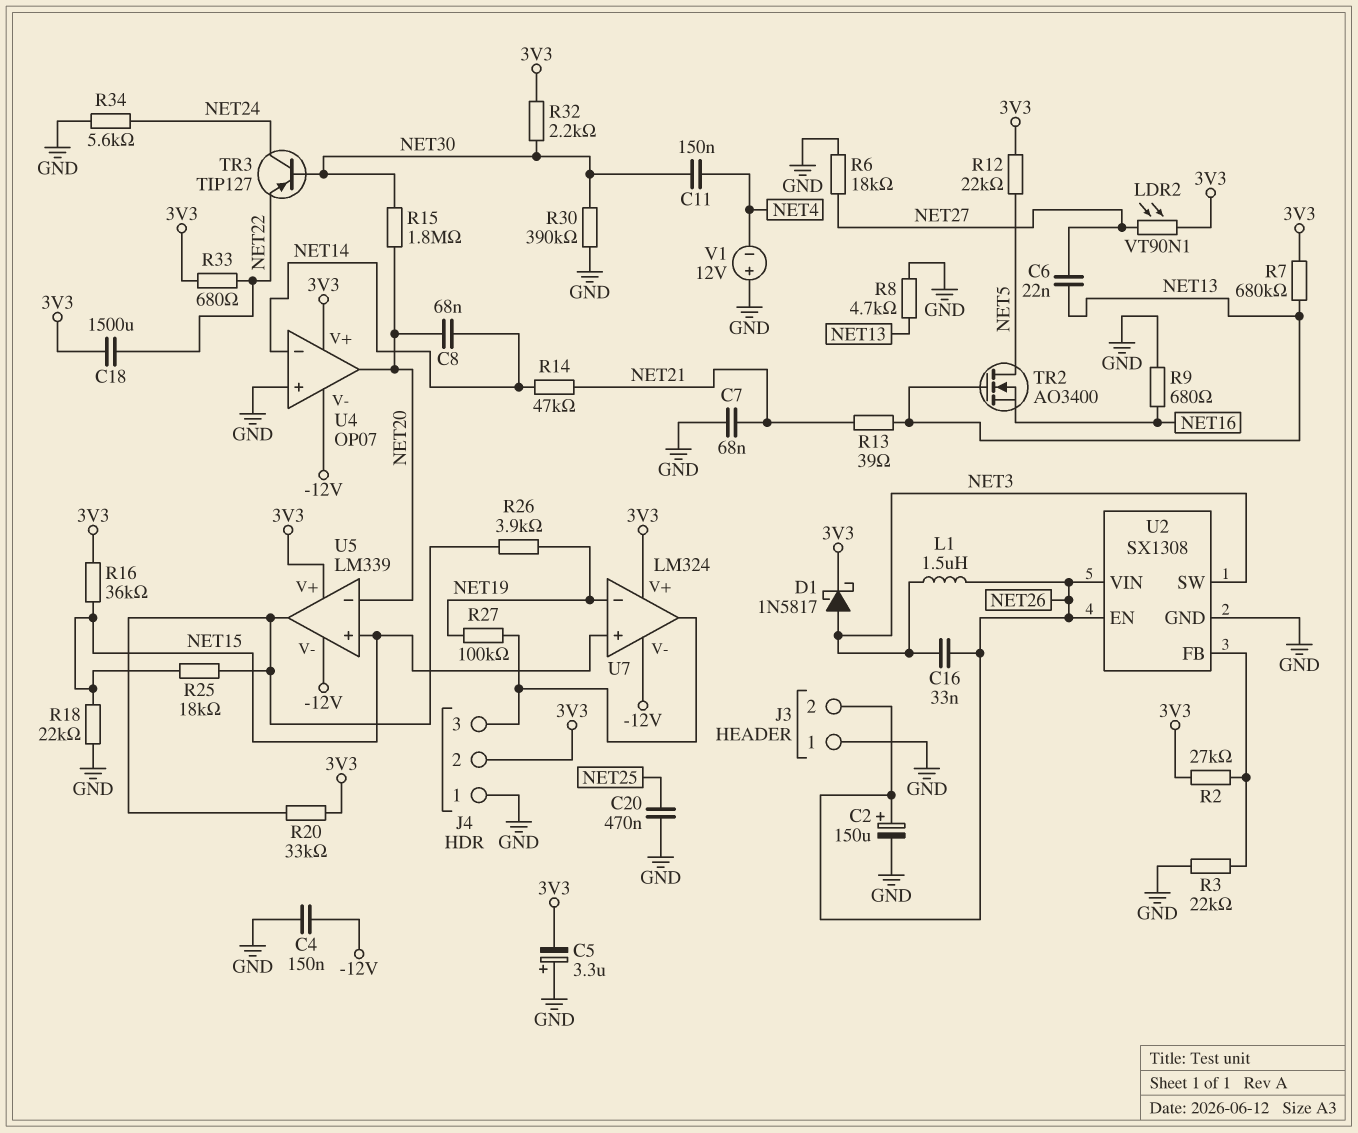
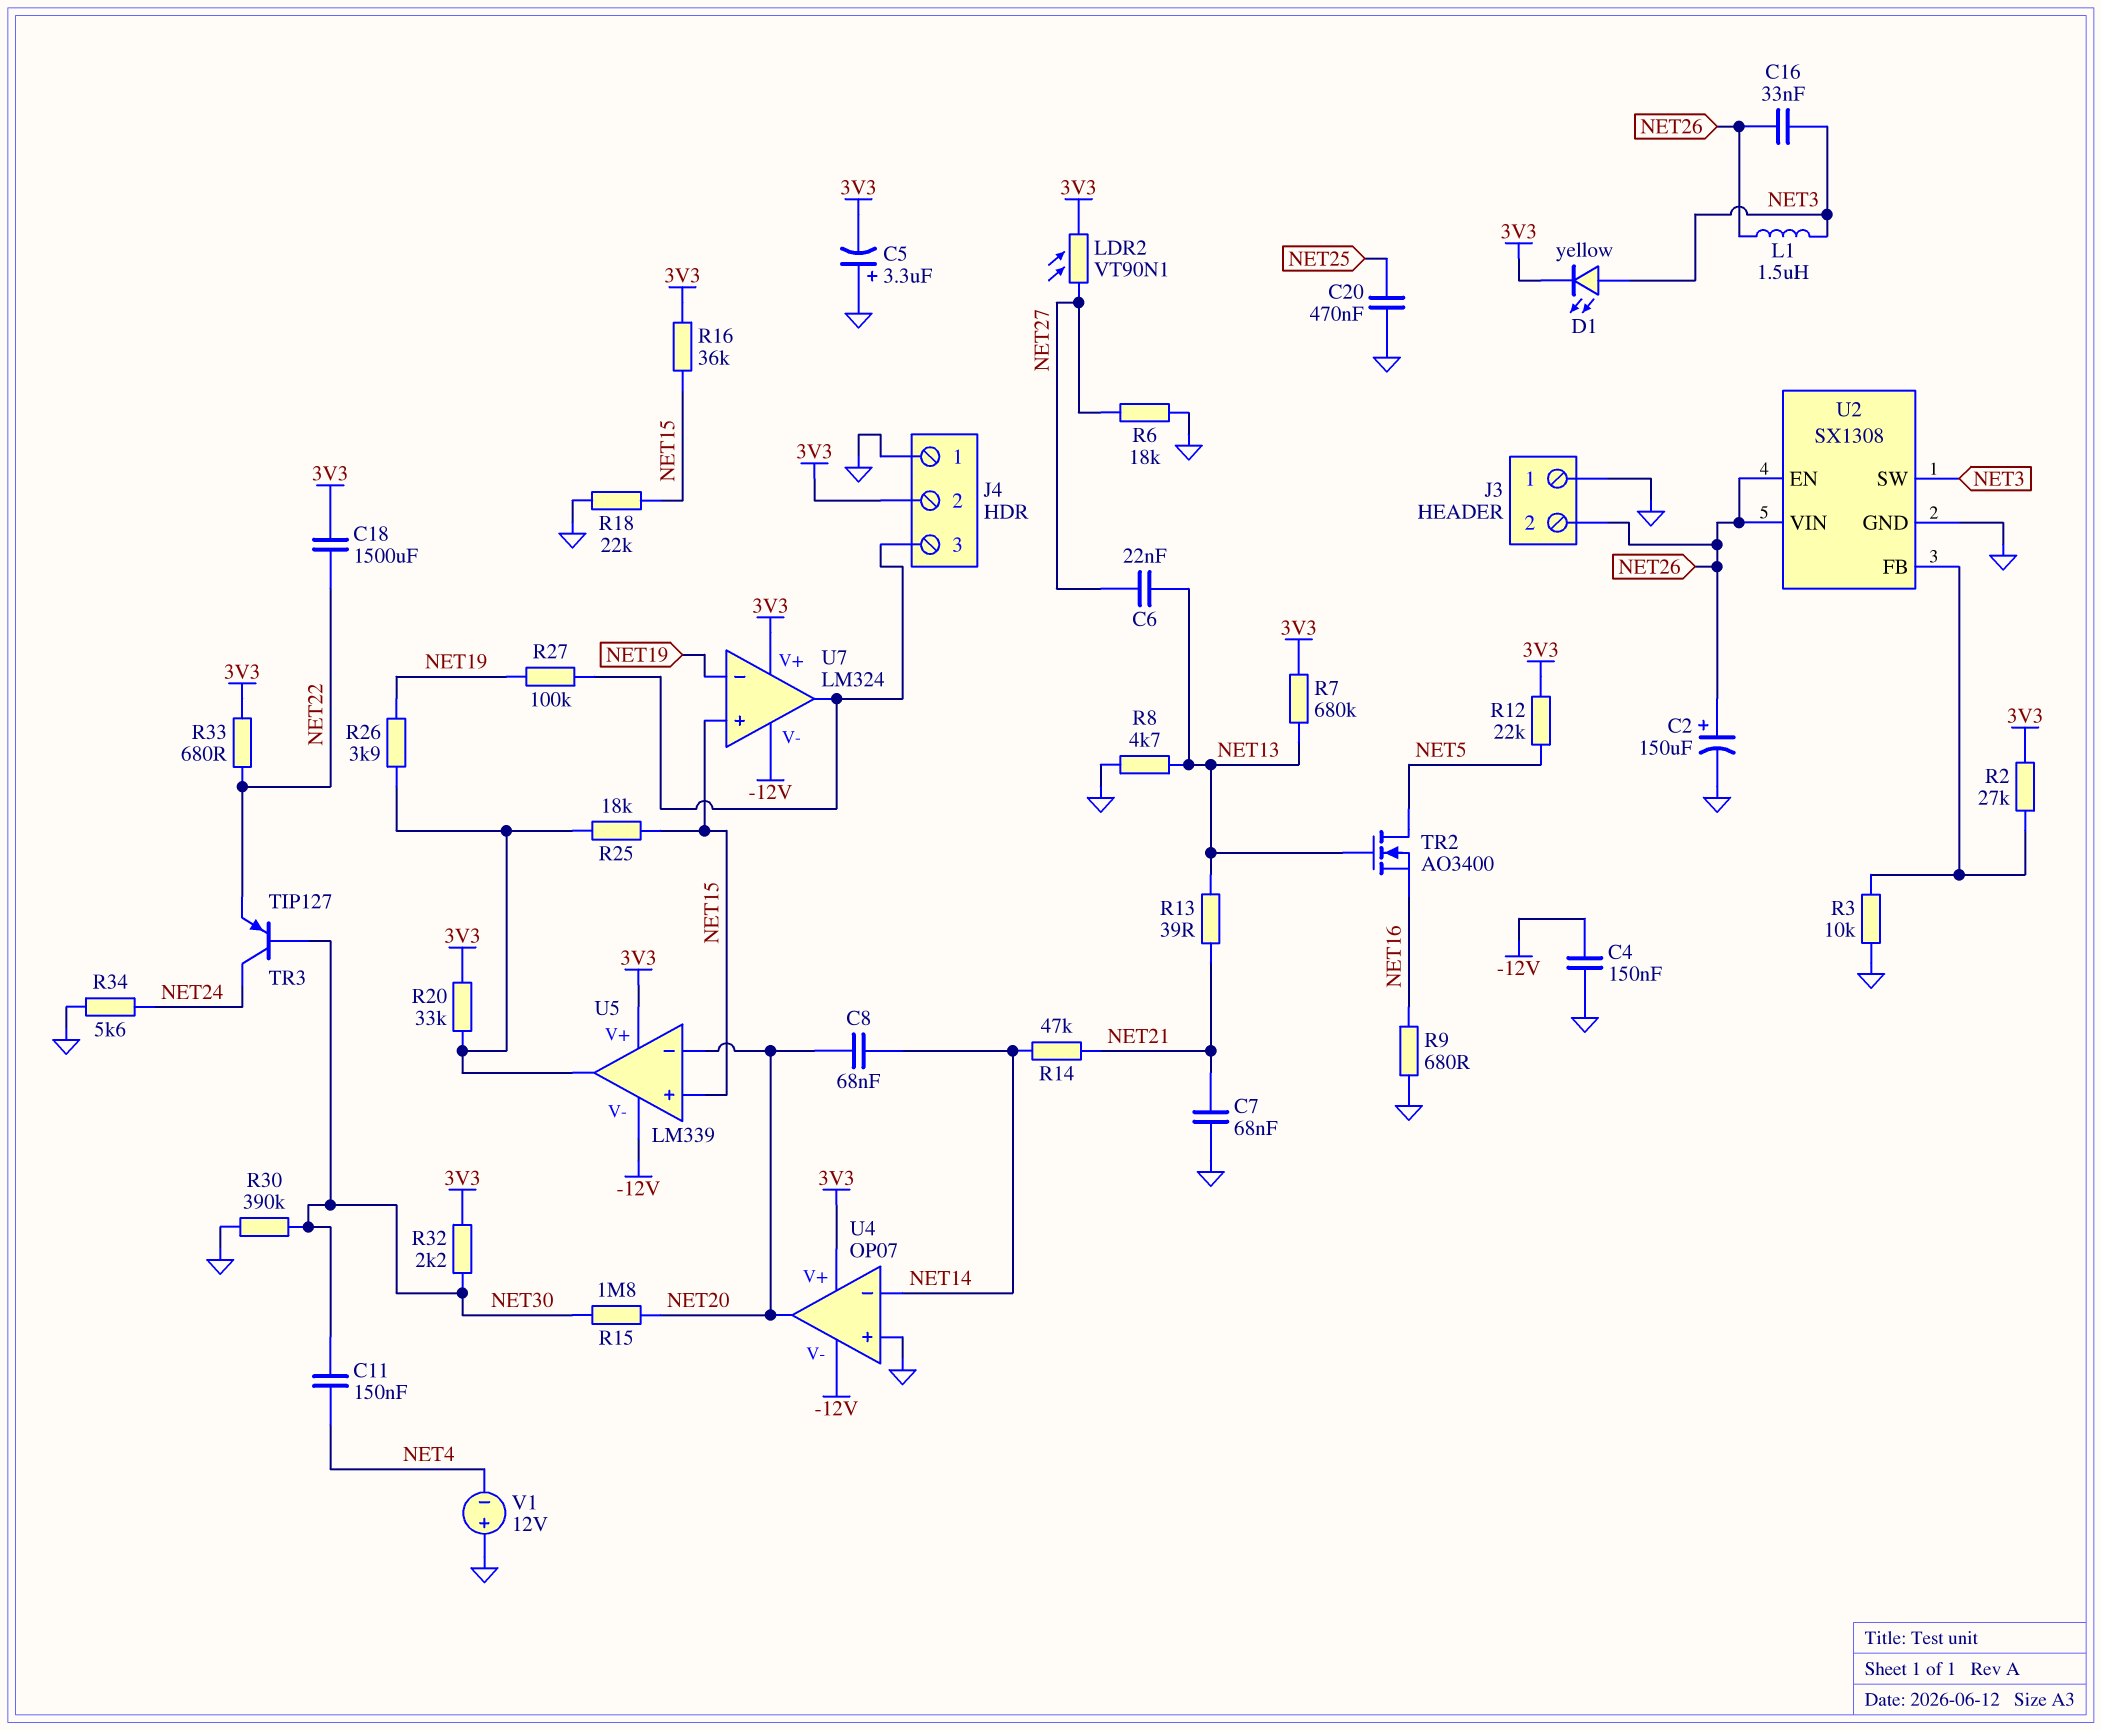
D1: schottky 1N5817 (A NET3, K 3V3) -> LED yellow (A NET3, K 3V3)
R3: 22k (GND, U2/FB) -> 10k (GND, U2/FB)

